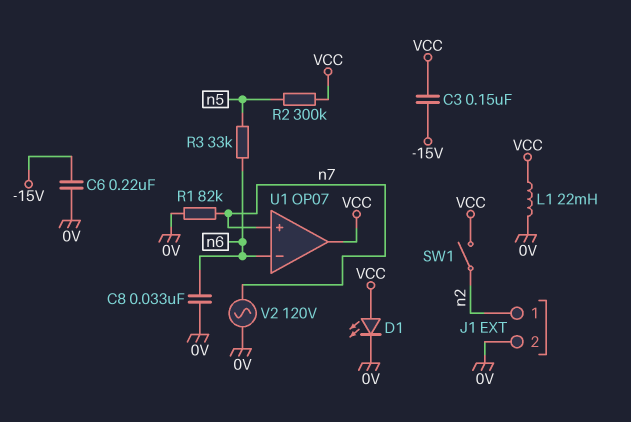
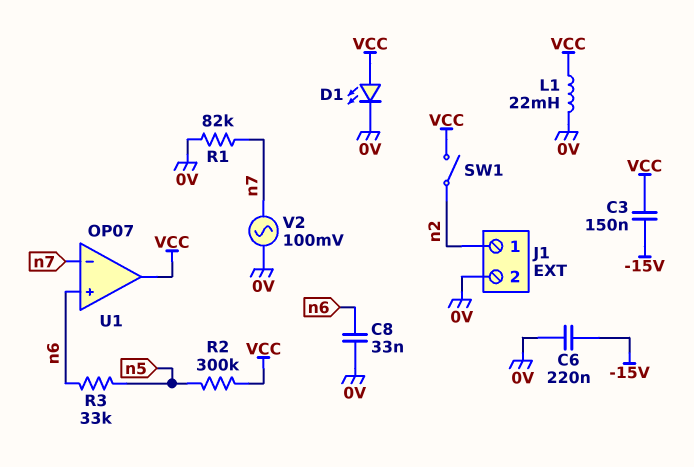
U1 pin in+: n7 -> n6
U1 pin in-: n6 -> n7
V2: AC 120V (0V, n7) -> AC 100mV (0V, n7)

